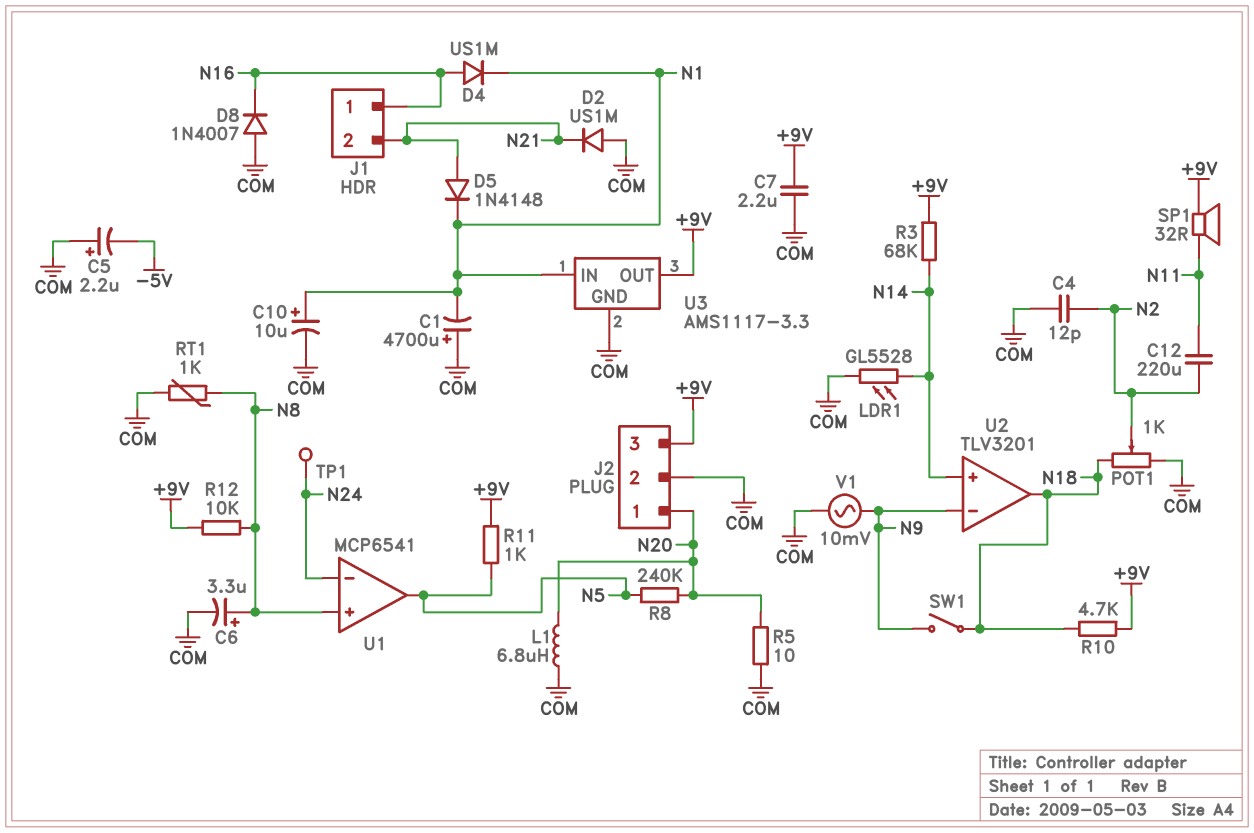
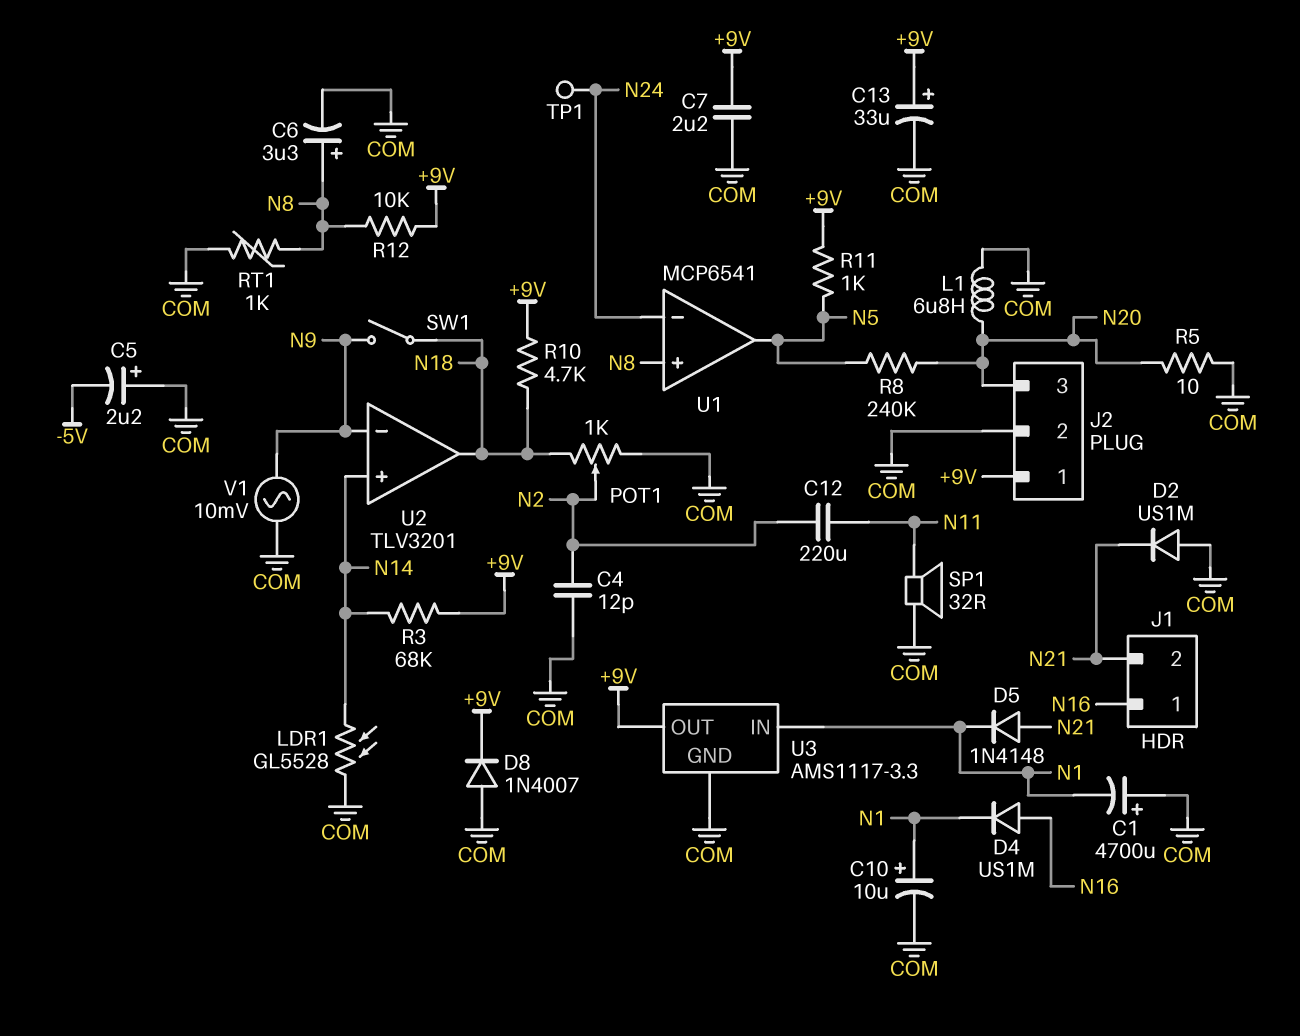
C13: none -> 33uF (plus +9V, minus COM)
D8: diode 1N4007 (A COM, K N16) -> diode 1N4007 (A COM, K +9V)
J2 pin 1: N20 -> +9V
J2 pin 3: +9V -> N20
SP1: speaker 32R (+9V, N11) -> speaker 32R (COM, N11)

